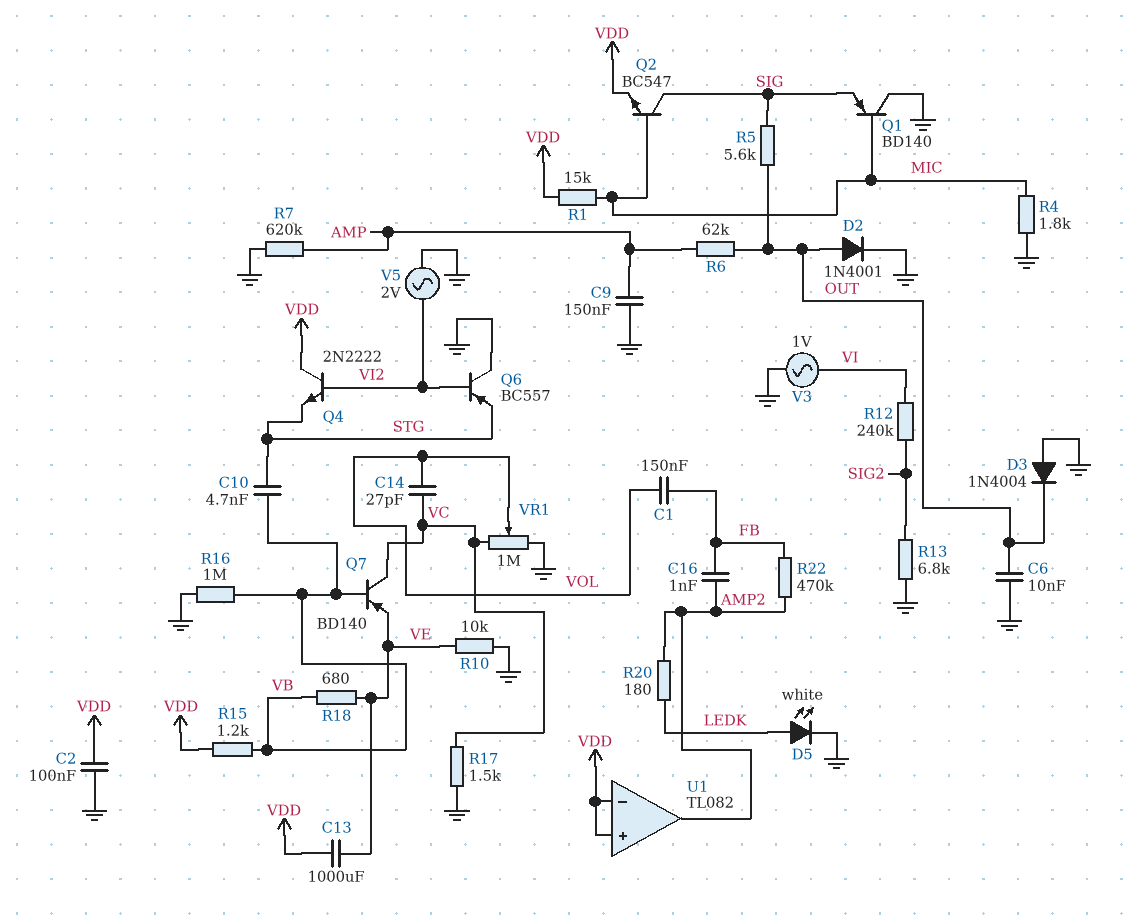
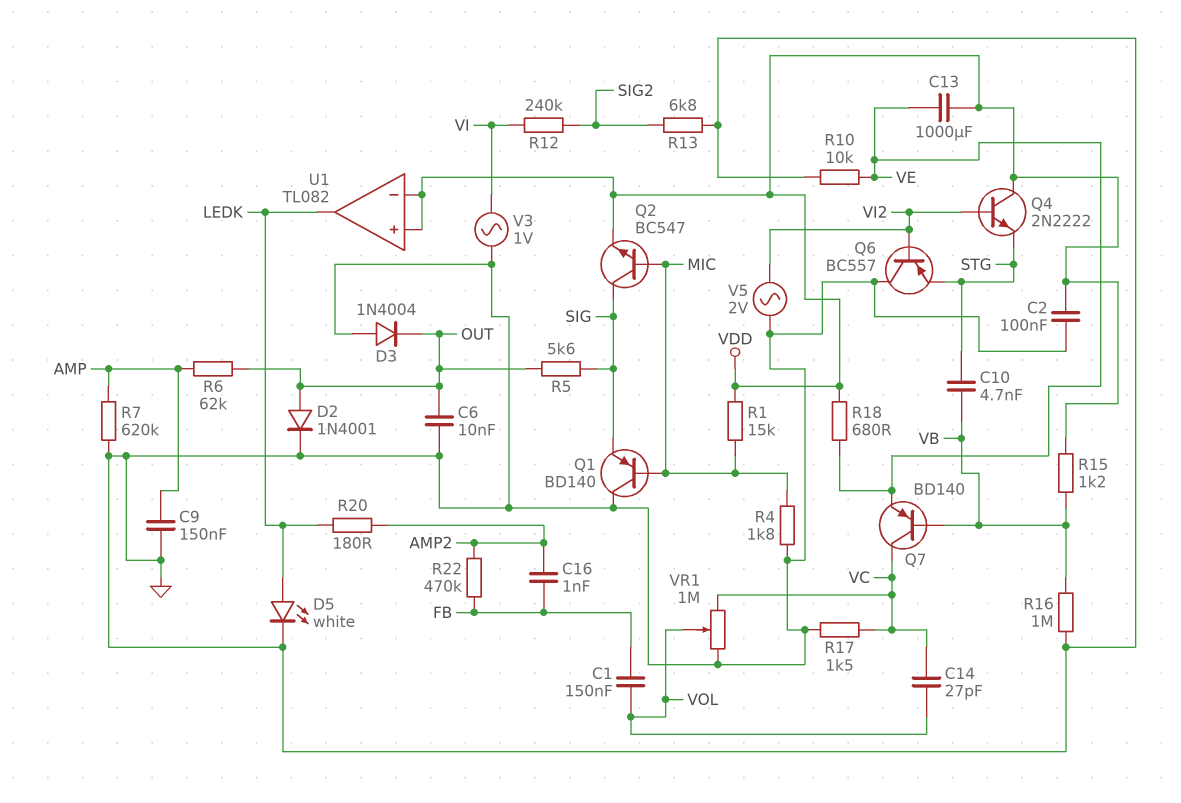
R18: 680 (VB, VE) -> 680 (VDD, VE)
U1 pin out: AMP2 -> LEDK

